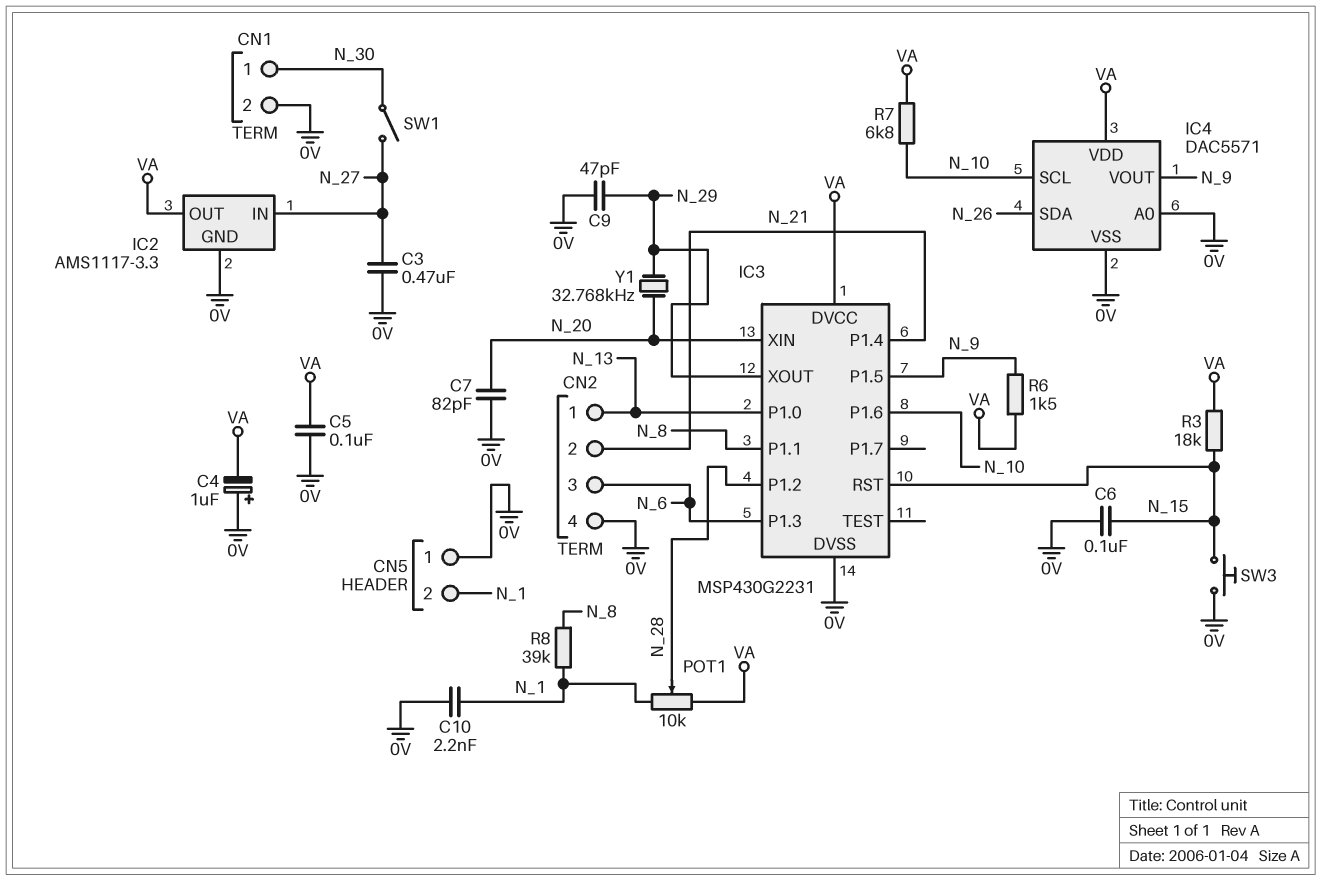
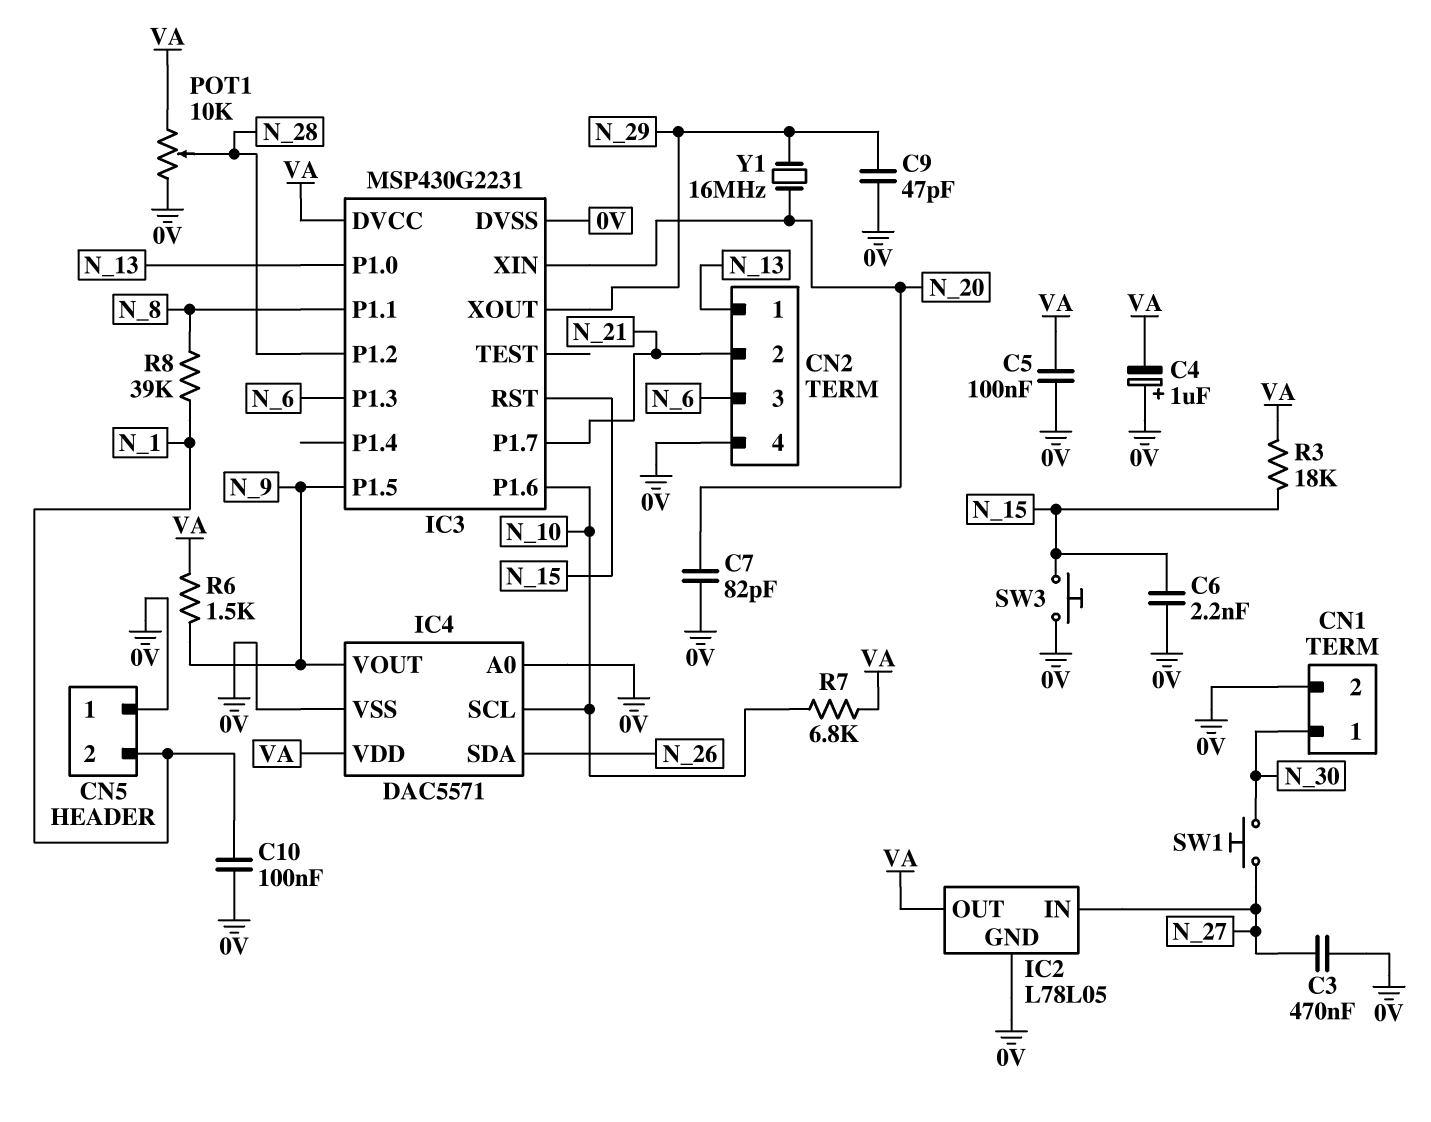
C6: 100nF (0V, N_15) -> 2.2nF (0V, N_15)
C10: 2.2nF (0V, N_1) -> 100nF (0V, N_1)
IC2: AMS1117-3.3 -> L78L05
IC3 pin P1.4: N_21 -> none
IC3 pin P1.7: none -> N_21
POT1: 10k (N_1, VA, wiper N_28) -> 10k (0V, VA, wiper N_28)
SW1: switch (N_27, N_30) -> button (N_27, N_30)
Y1: 32.768kHz (N_20, N_29) -> 16MHz (N_20, N_29)

